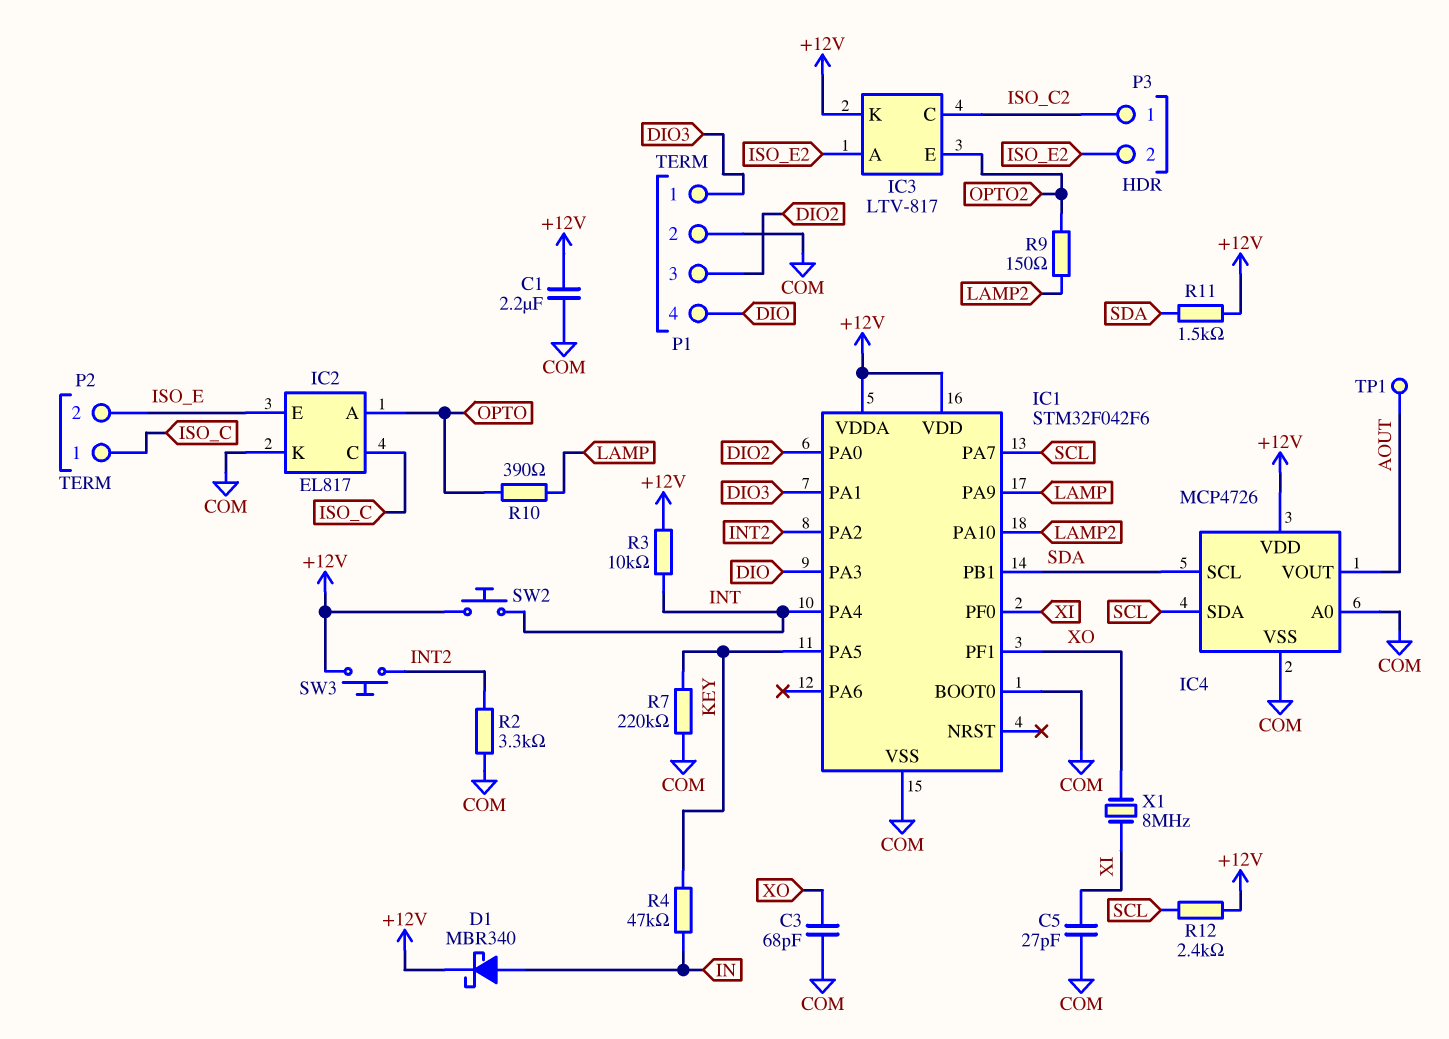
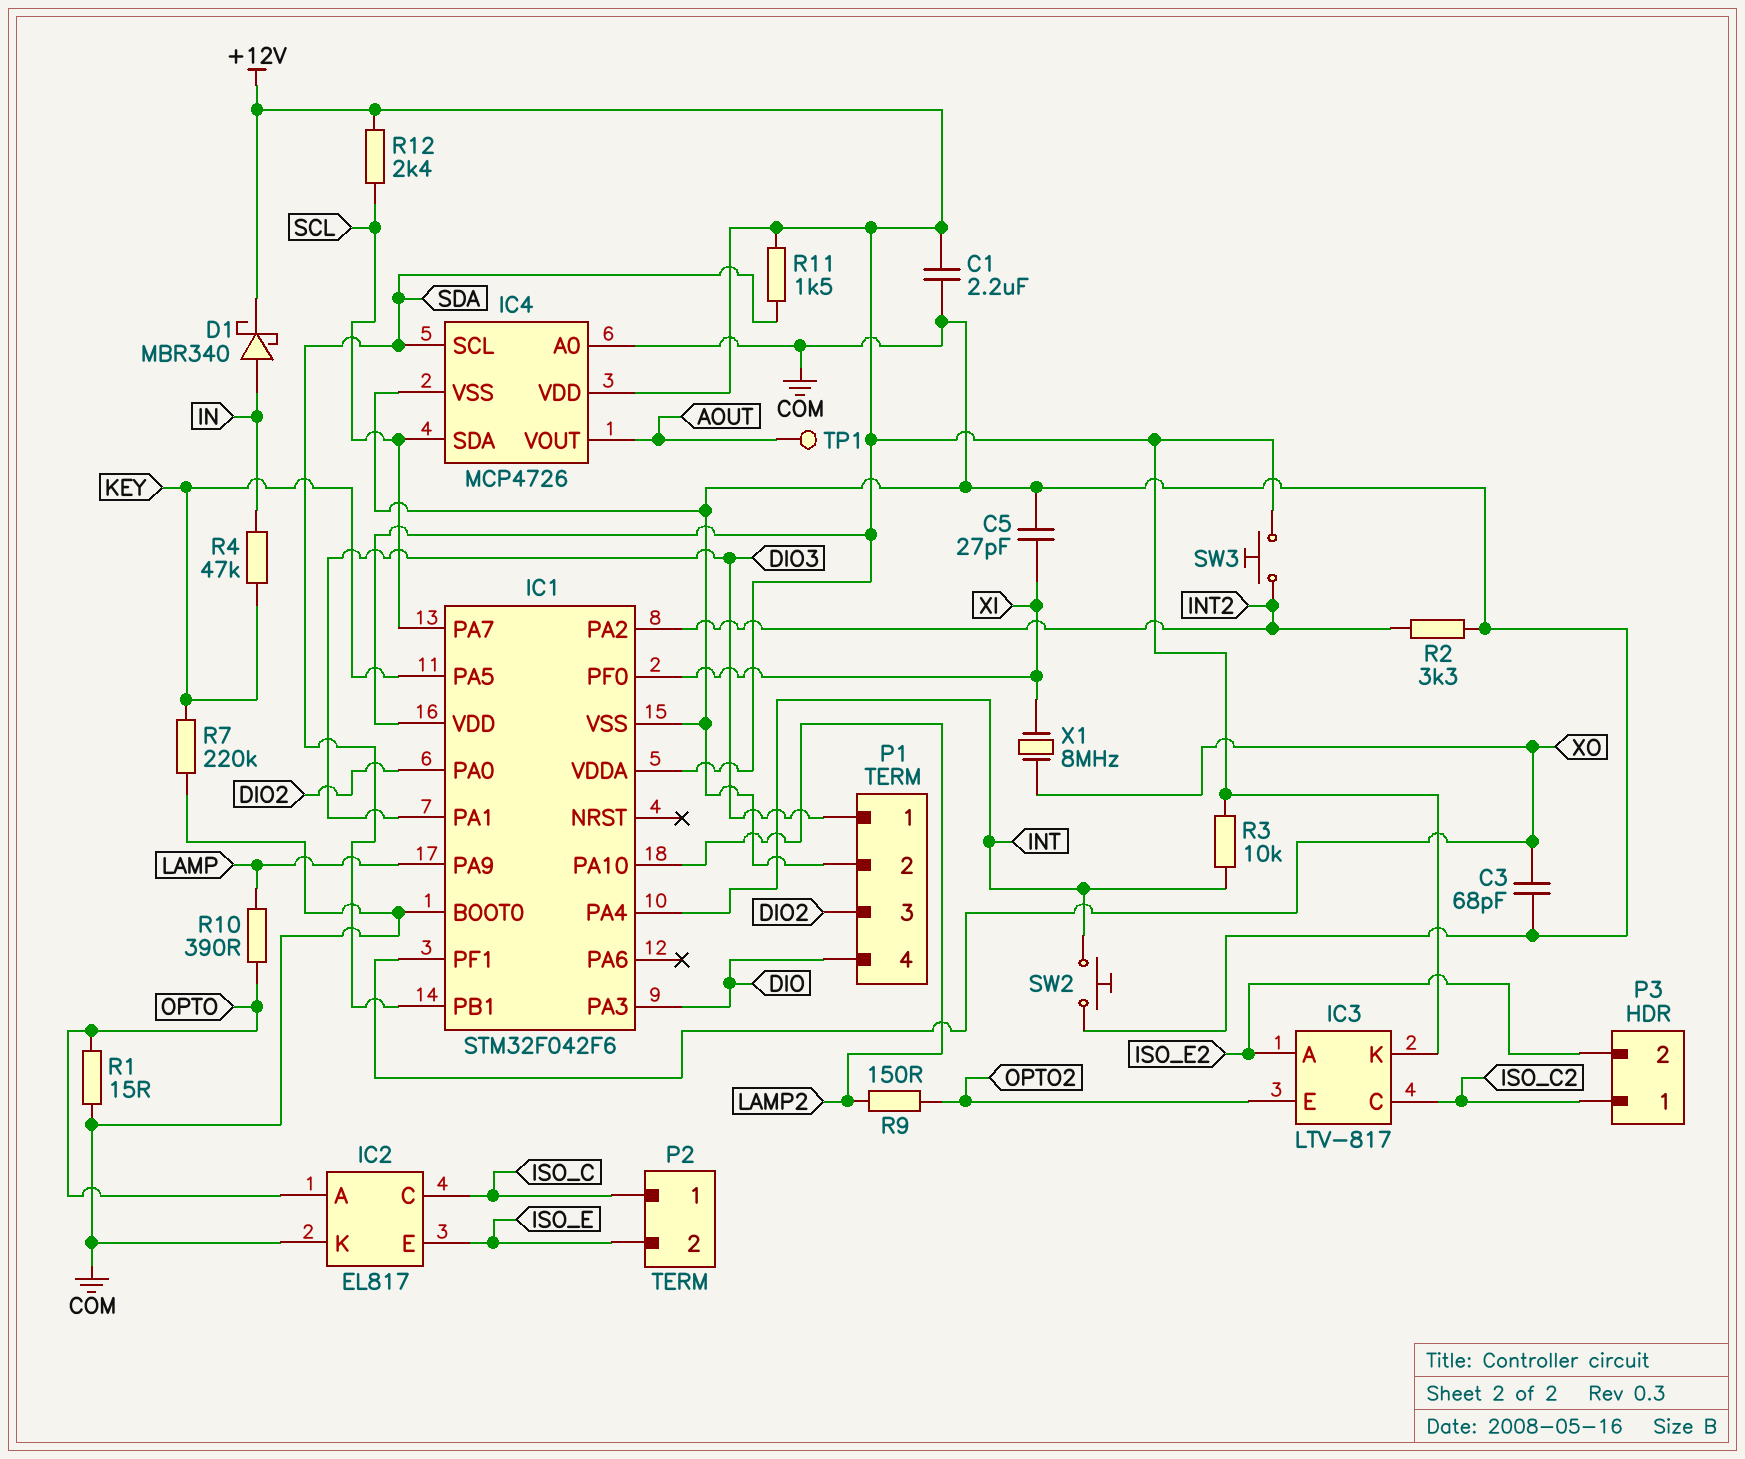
R1: none -> 15 (COM, OPTO)
SW2: button (+12V, INT) -> button (COM, INT)

